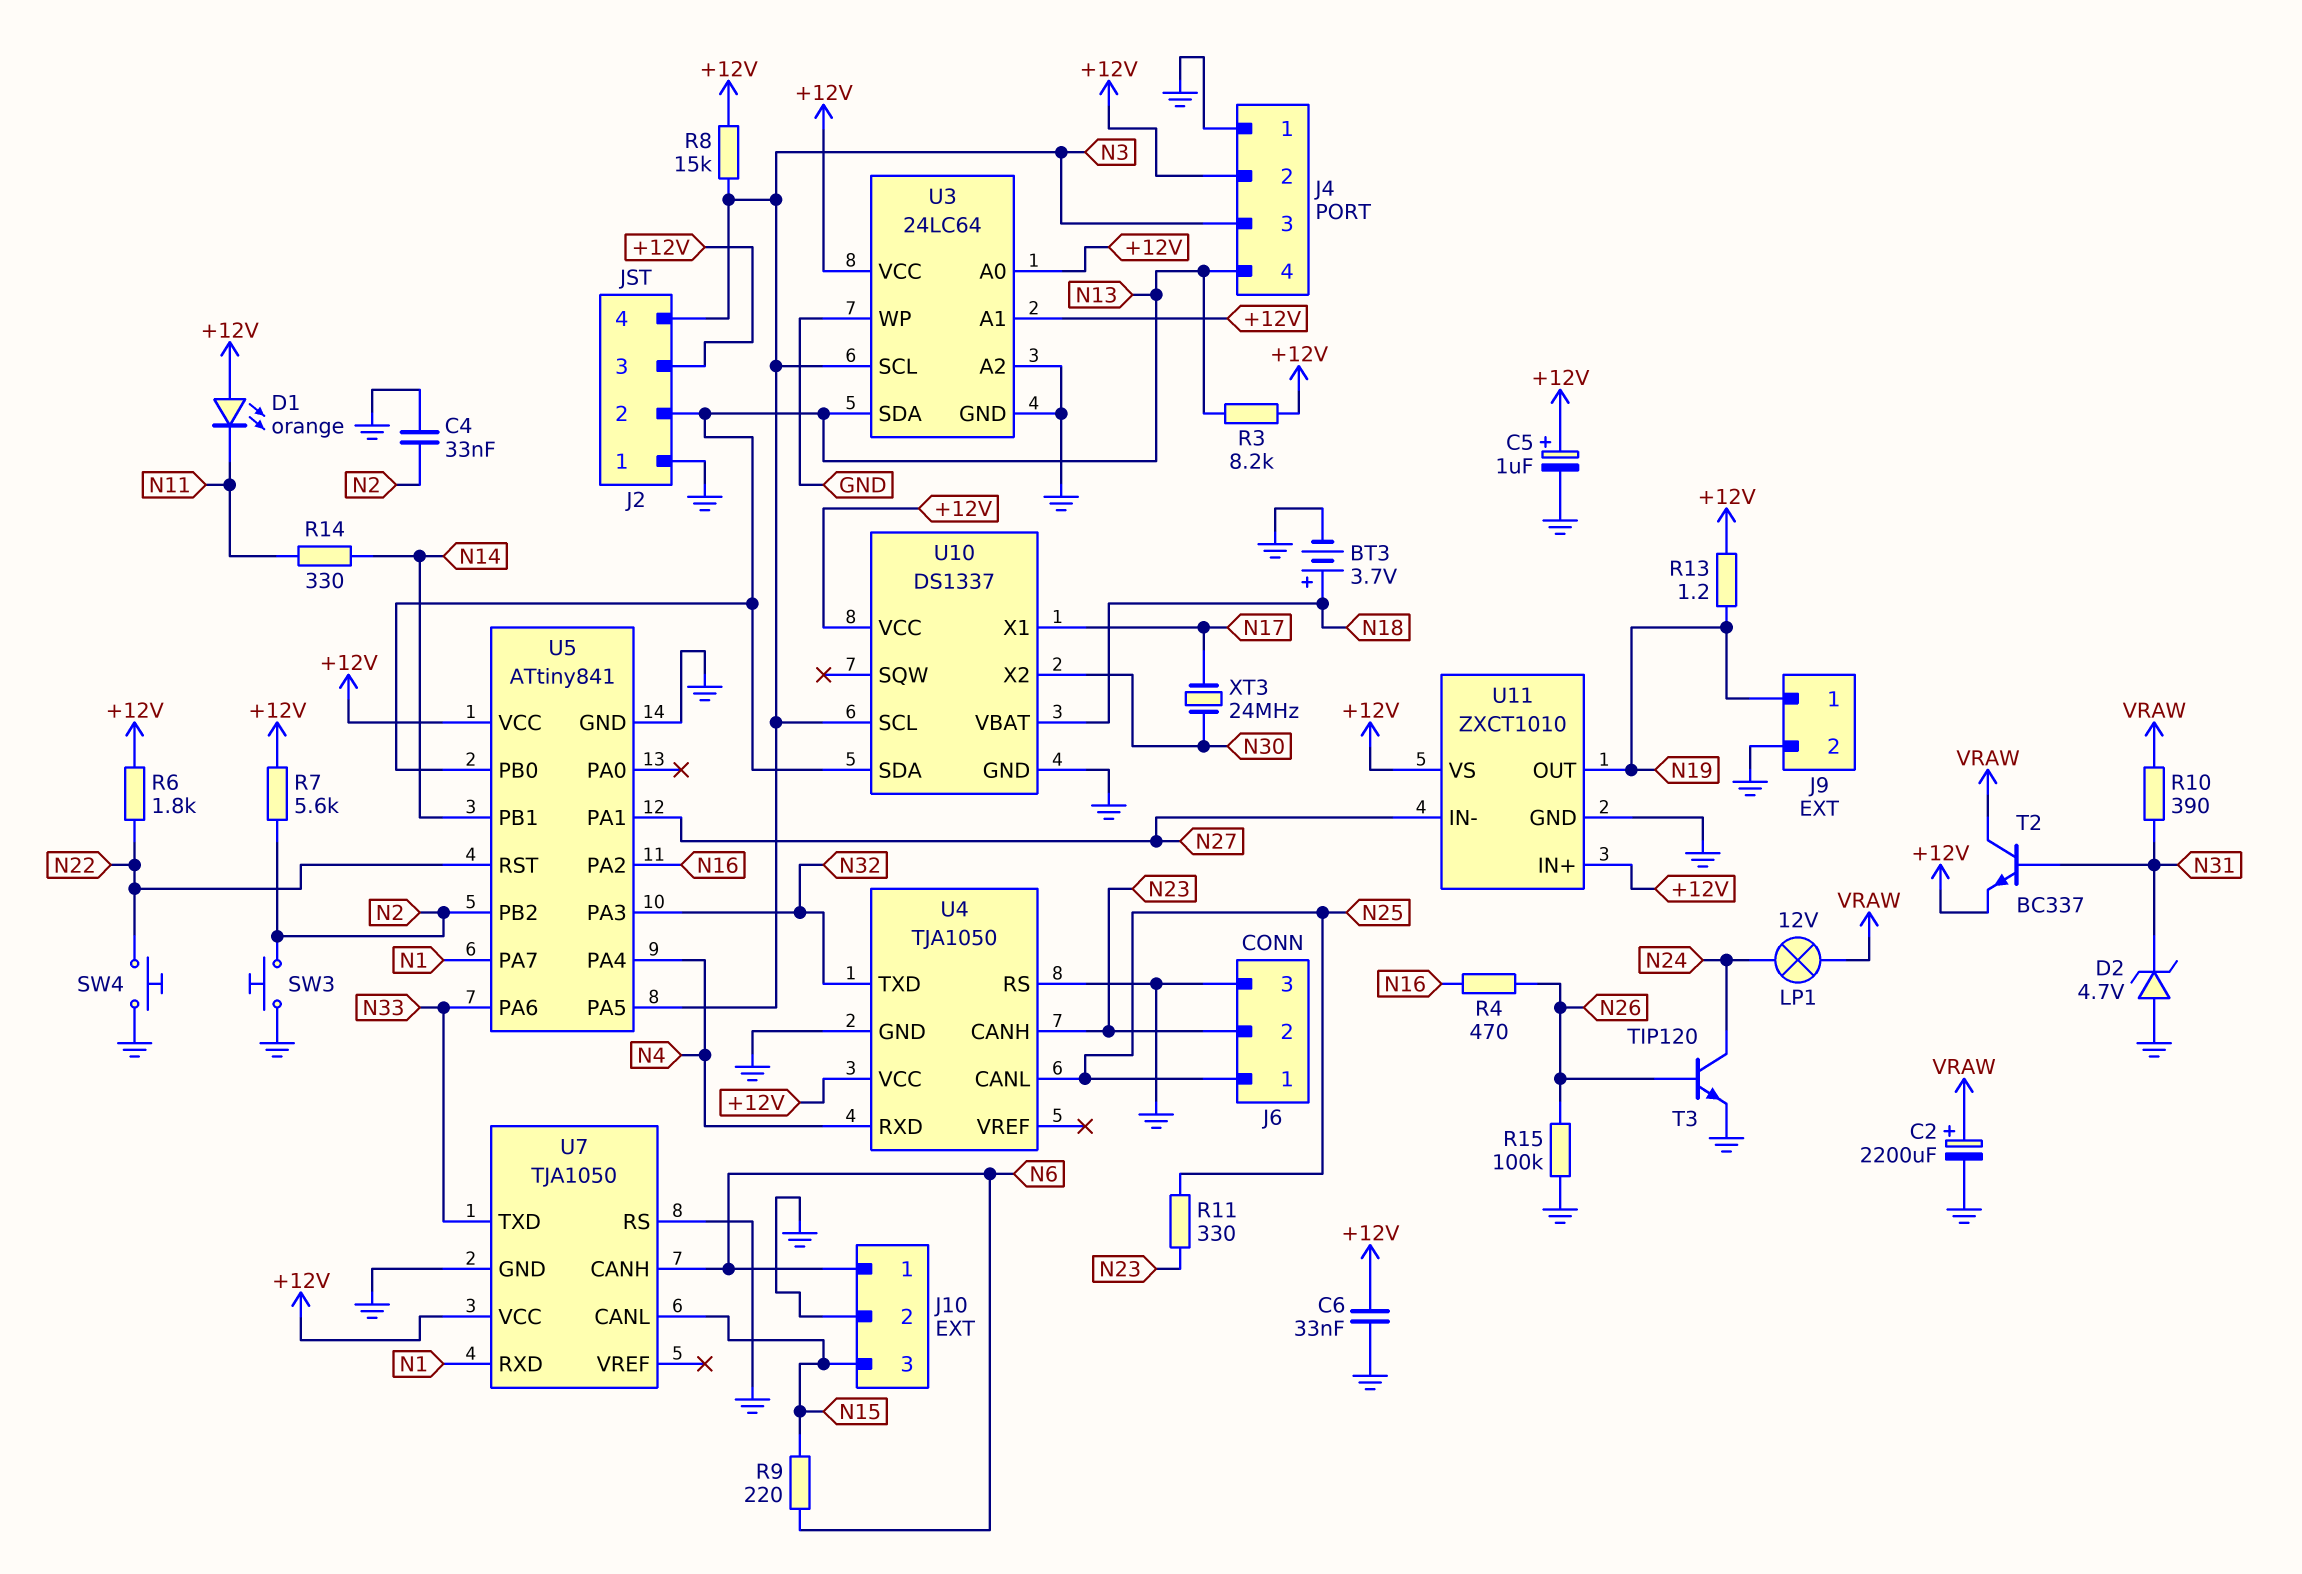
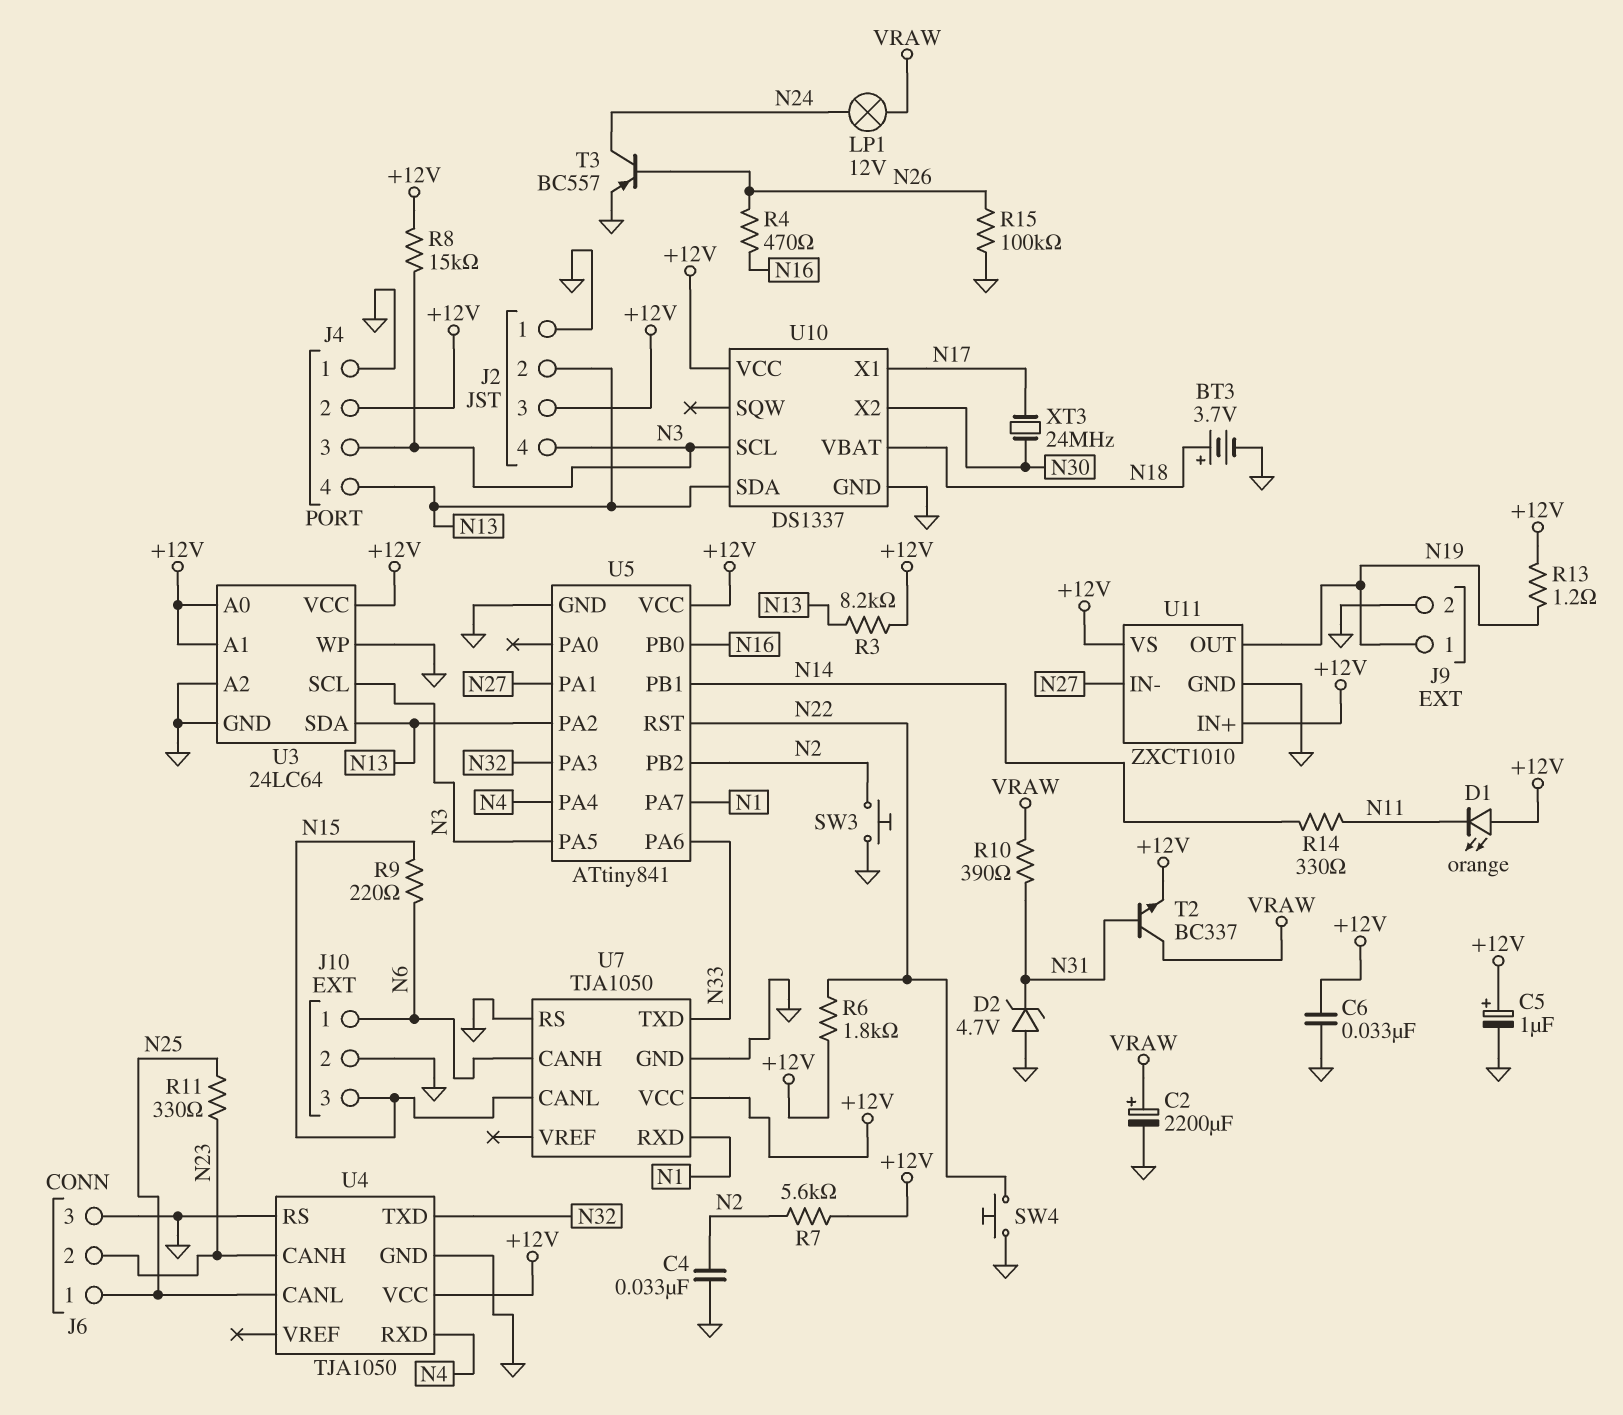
T3: NPN TIP120 (B N26, C N24, E GND) -> PNP BC557 (B N26, C N24, E GND)
U5 pin PA2: N16 -> N13
U5 pin PB0: N13 -> N16

